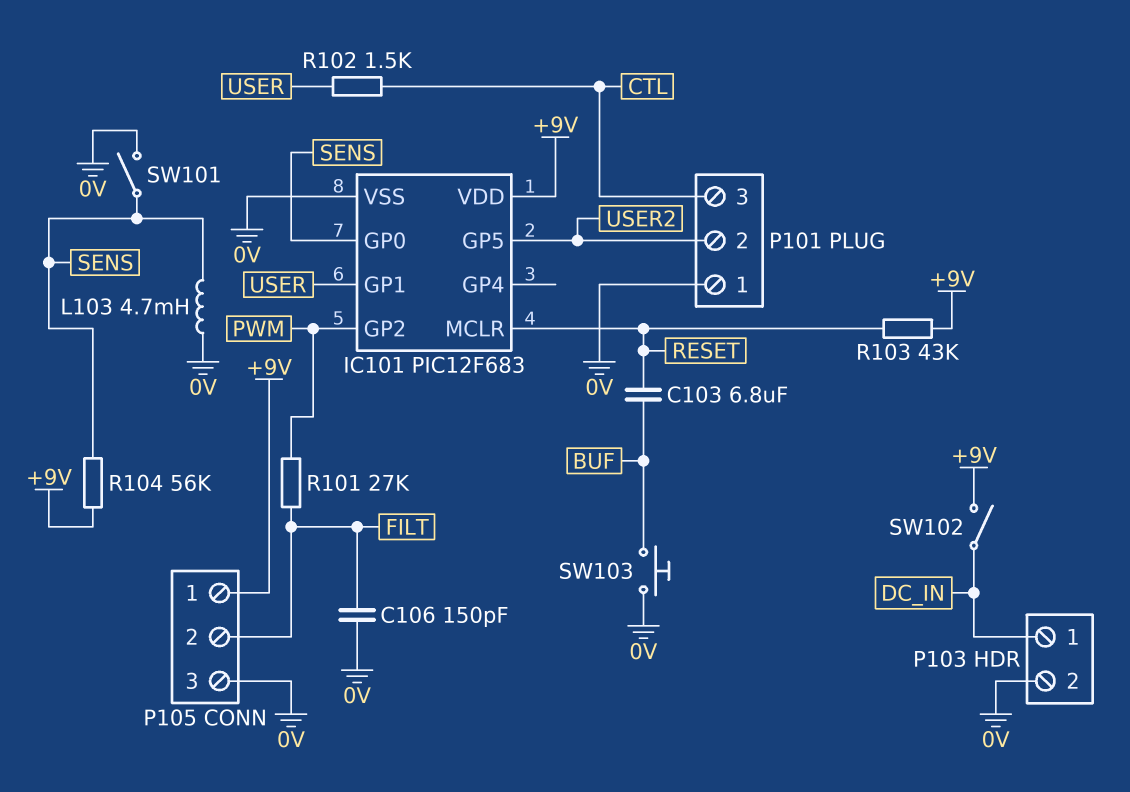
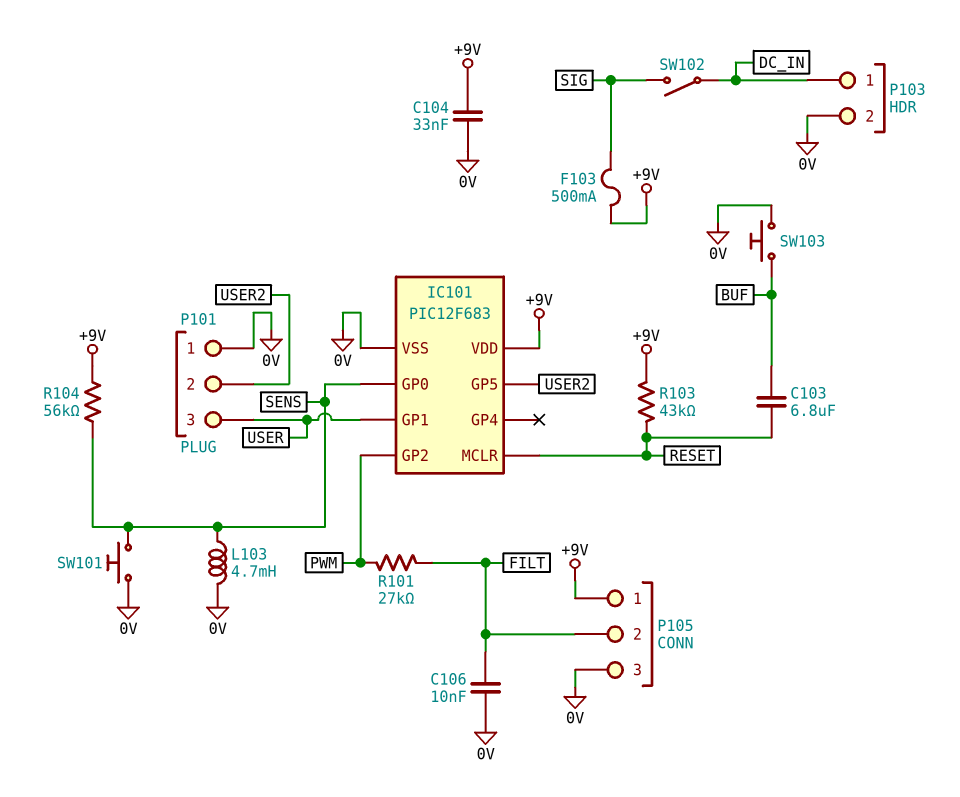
C104: none -> 33nF (+9V, 0V)
C106: 150pF (0V, FILT) -> 10nF (0V, FILT)
F103: none -> 500mA (+9V, SIG)
P101 pin 3: CTL -> USER
R102: 1.5k (CTL, USER) -> none
SW101: switch (0V, SENS) -> button (0V, SENS)
SW102: switch (+9V, DC_IN) -> switch (DC_IN, SIG)

